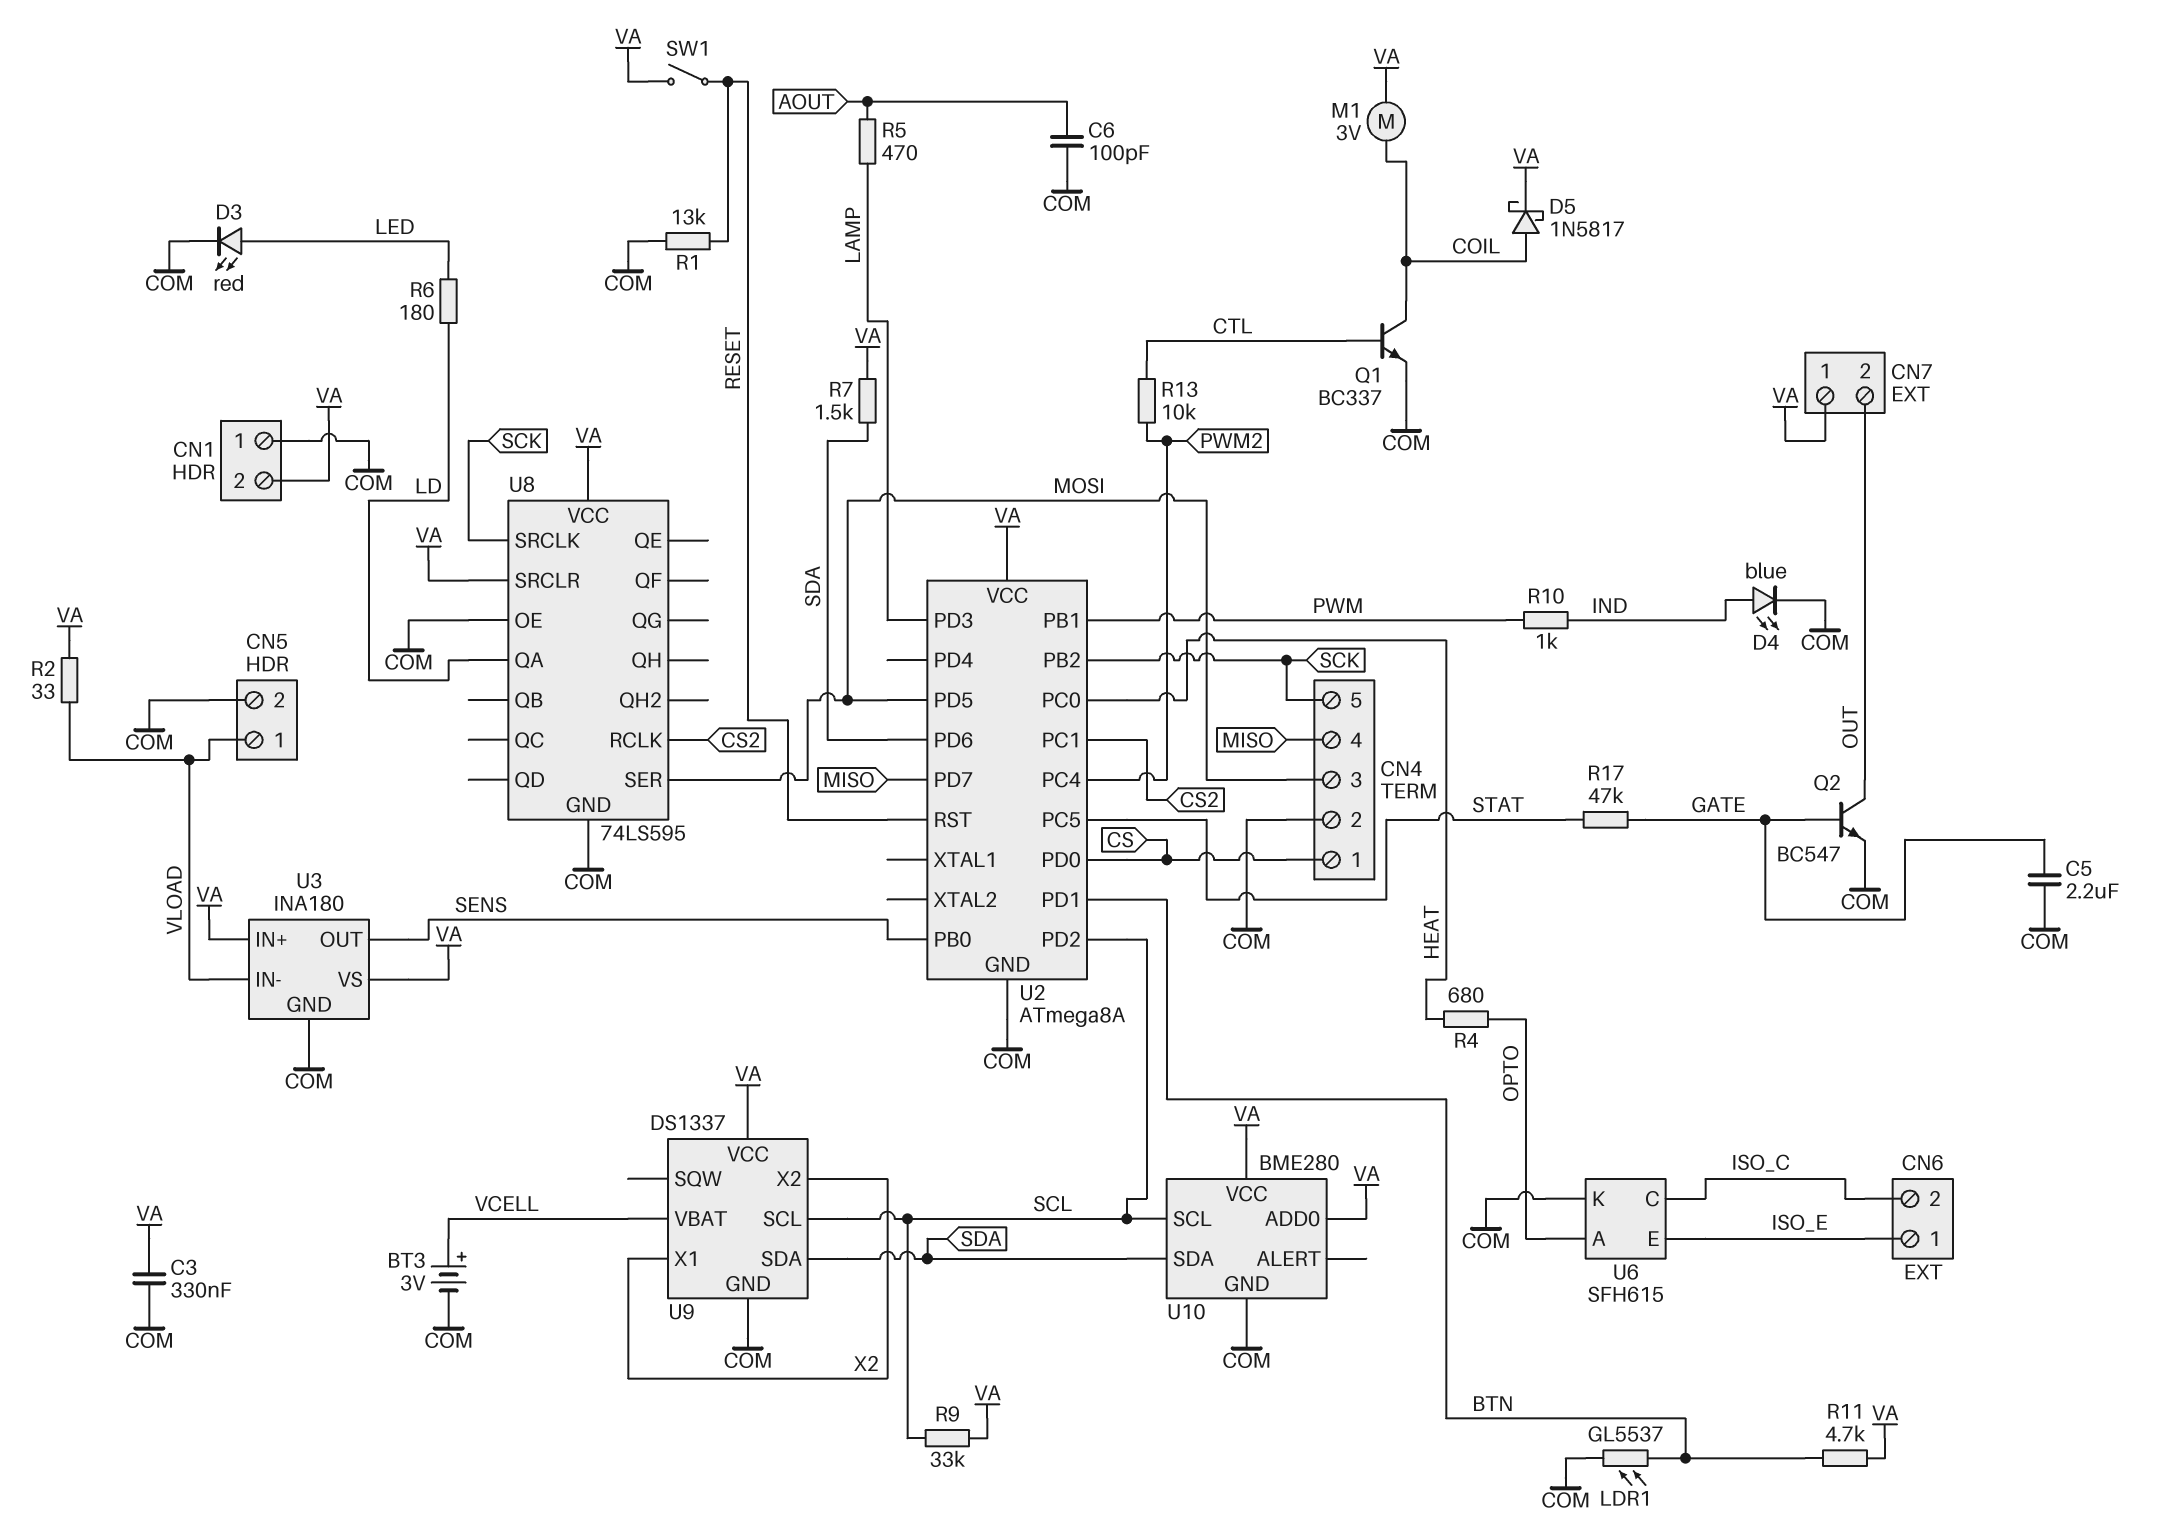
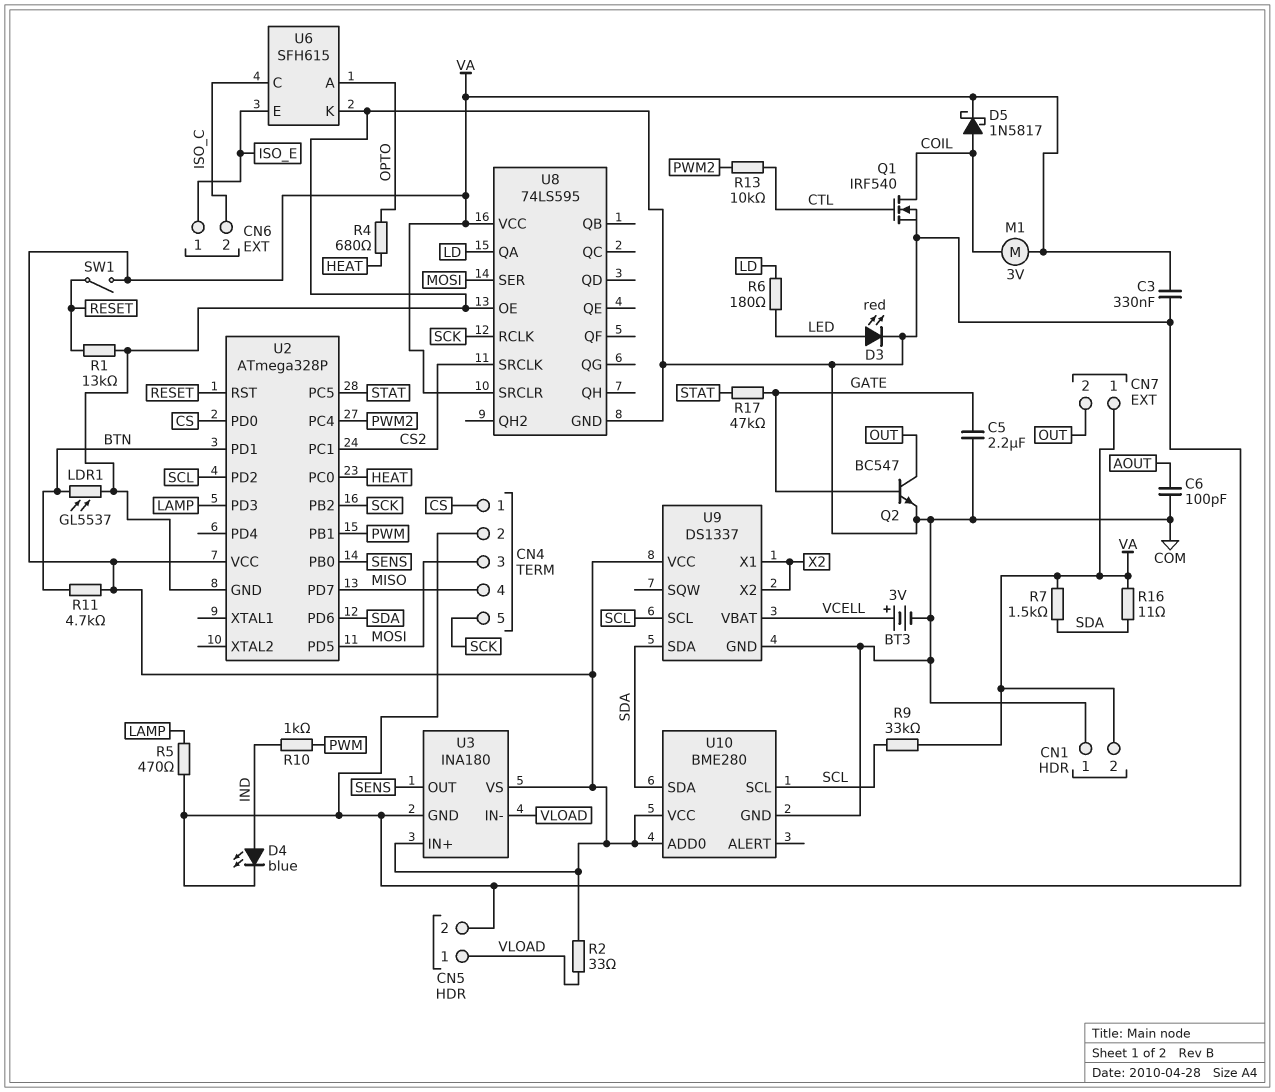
Q1: NPN BC337 (B CTL, C COIL, E COM) -> NMOS IRF540 (G CTL, D COIL, S COM)
R5: 470 (AOUT, LAMP) -> 470 (COM, LAMP)
R16: none -> 11 (SDA, VA)
U2: ATmega8A -> ATmega328P
U8 pin RCLK: CS2 -> SCK
U8 pin SRCLK: SCK -> CS2

